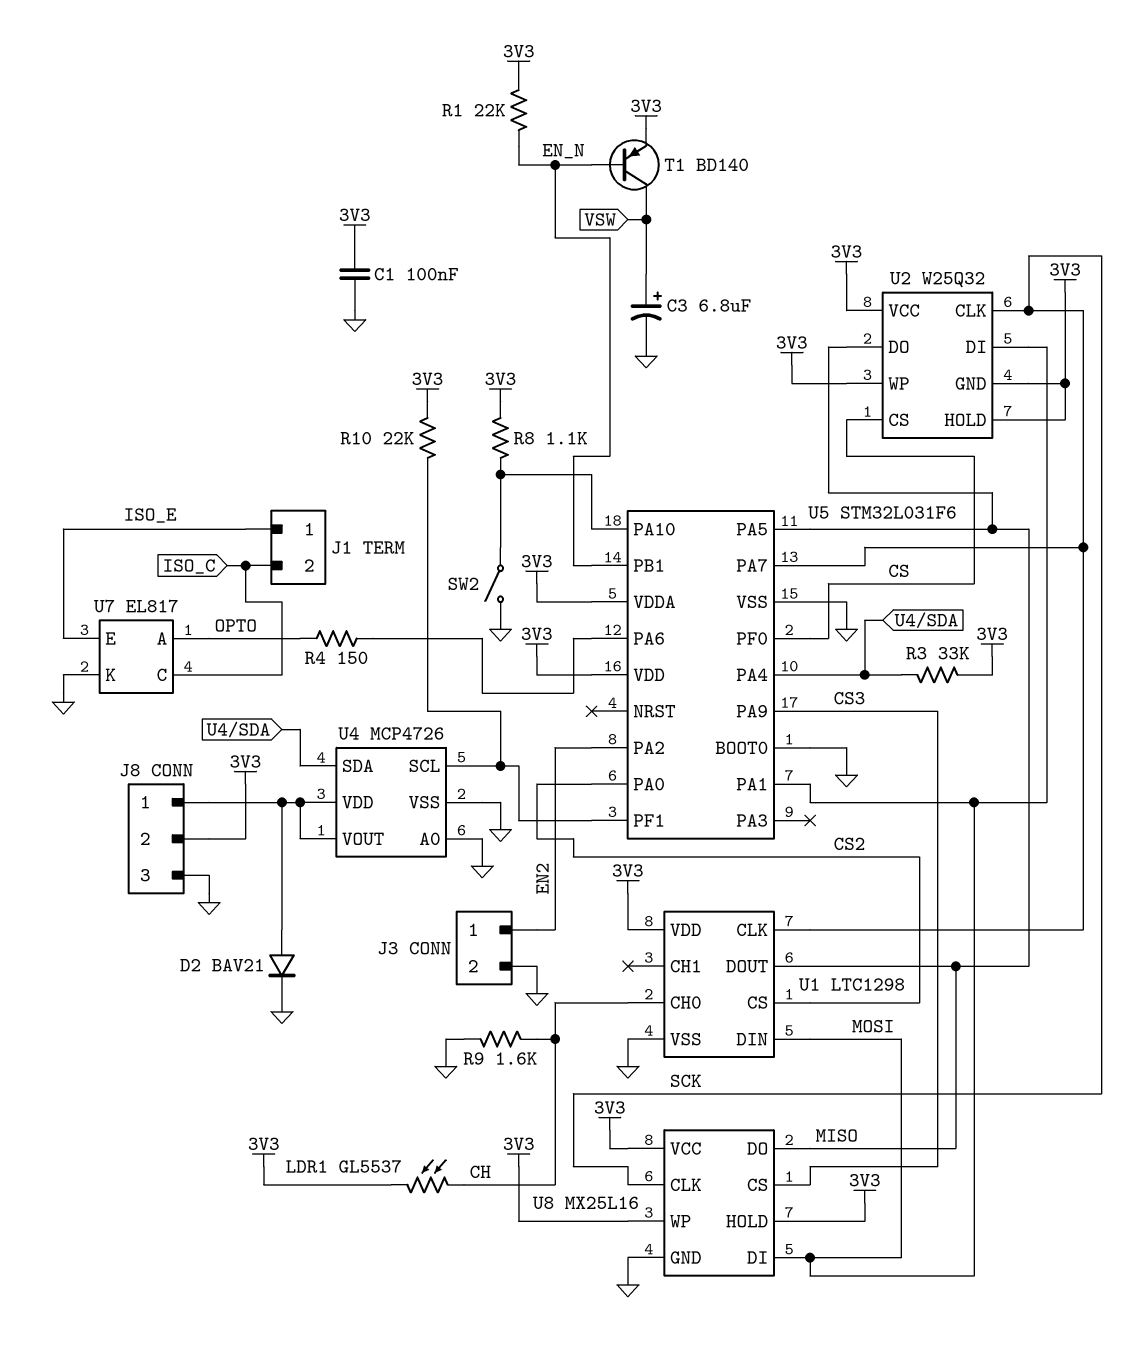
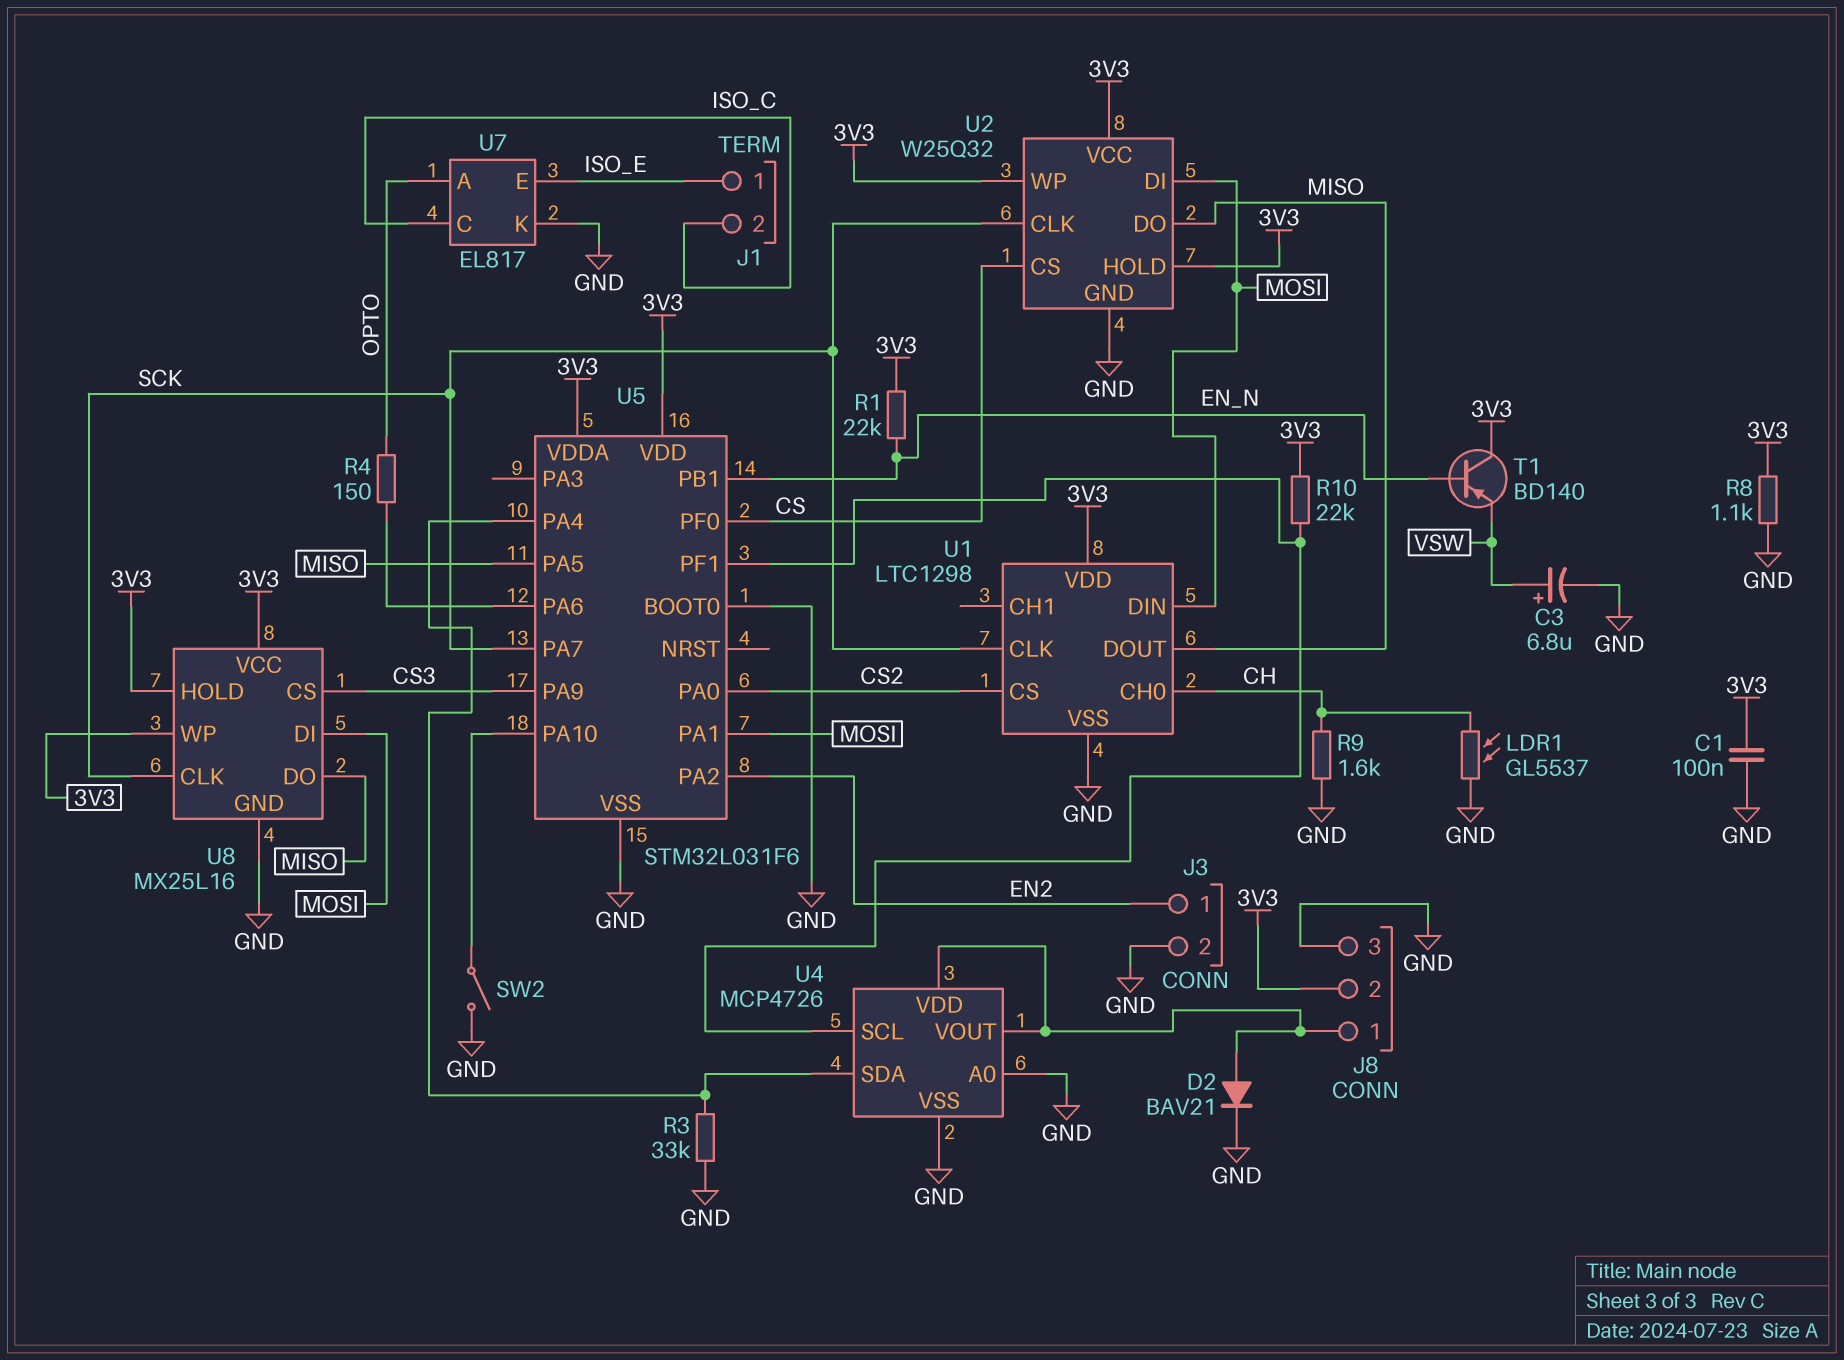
LDR1: GL5537 (3V3, CH) -> GL5537 (CH, GND)
R3: 33k (3V3, U4/SDA) -> 33k (GND, U4/SDA)
R8: 1.1k (3V3, U5/PA10) -> 1.1k (3V3, GND)
T1: PNP BD140 (B EN_N, C VSW, E 3V3) -> PNP BD140 (B EN_N, C 3V3, E VSW)
U2 pin GND: 3V3 -> GND

